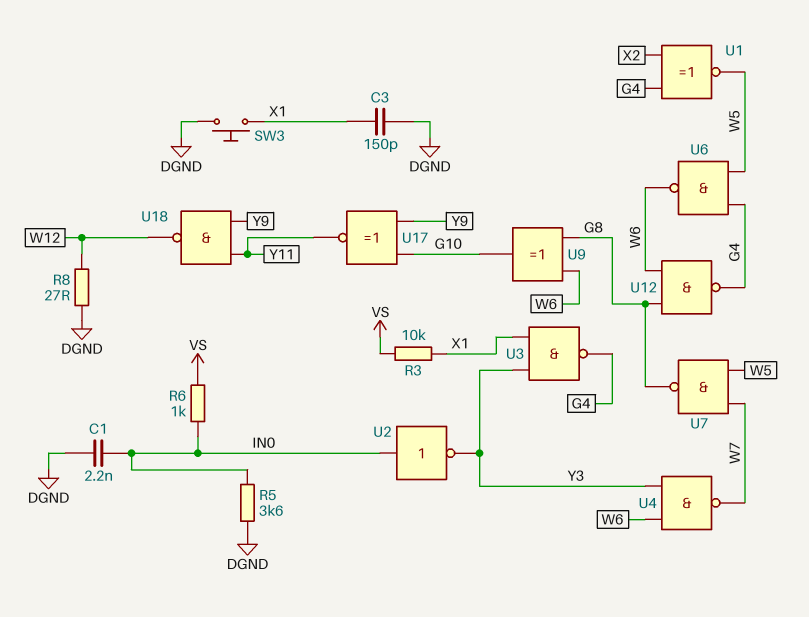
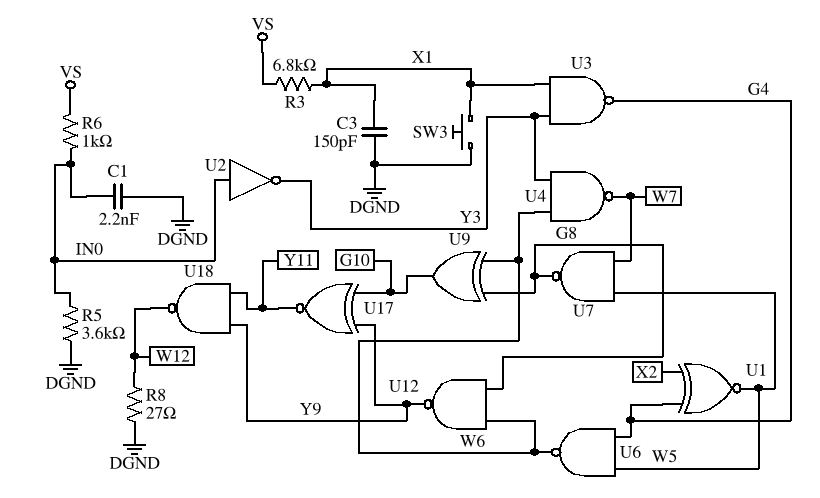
R3: 10k (VS, X1) -> 6.8k (VS, X1)
U12: NAND (in G8, in W6, out G4) -> NAND (in G8, in W6, out Y9)

